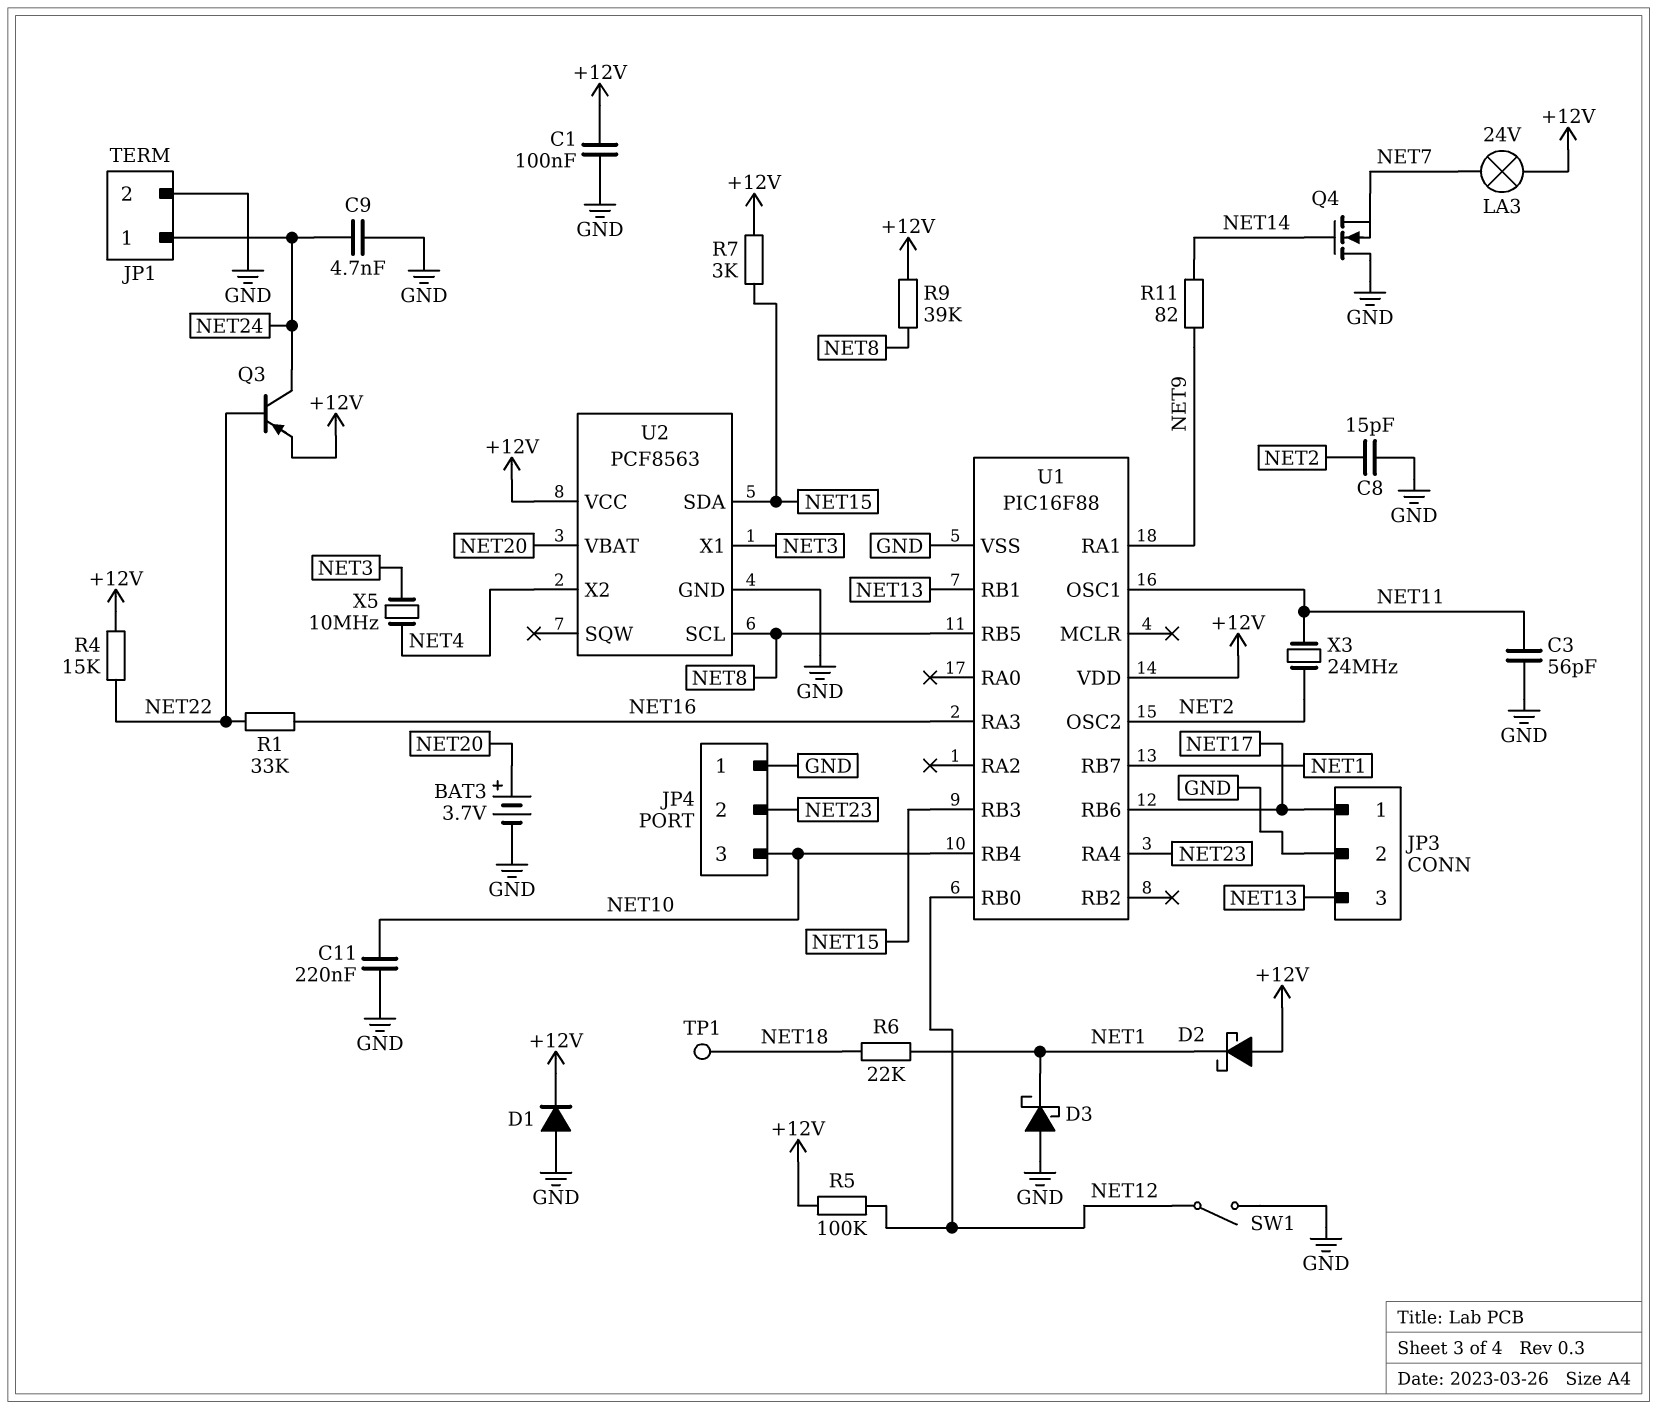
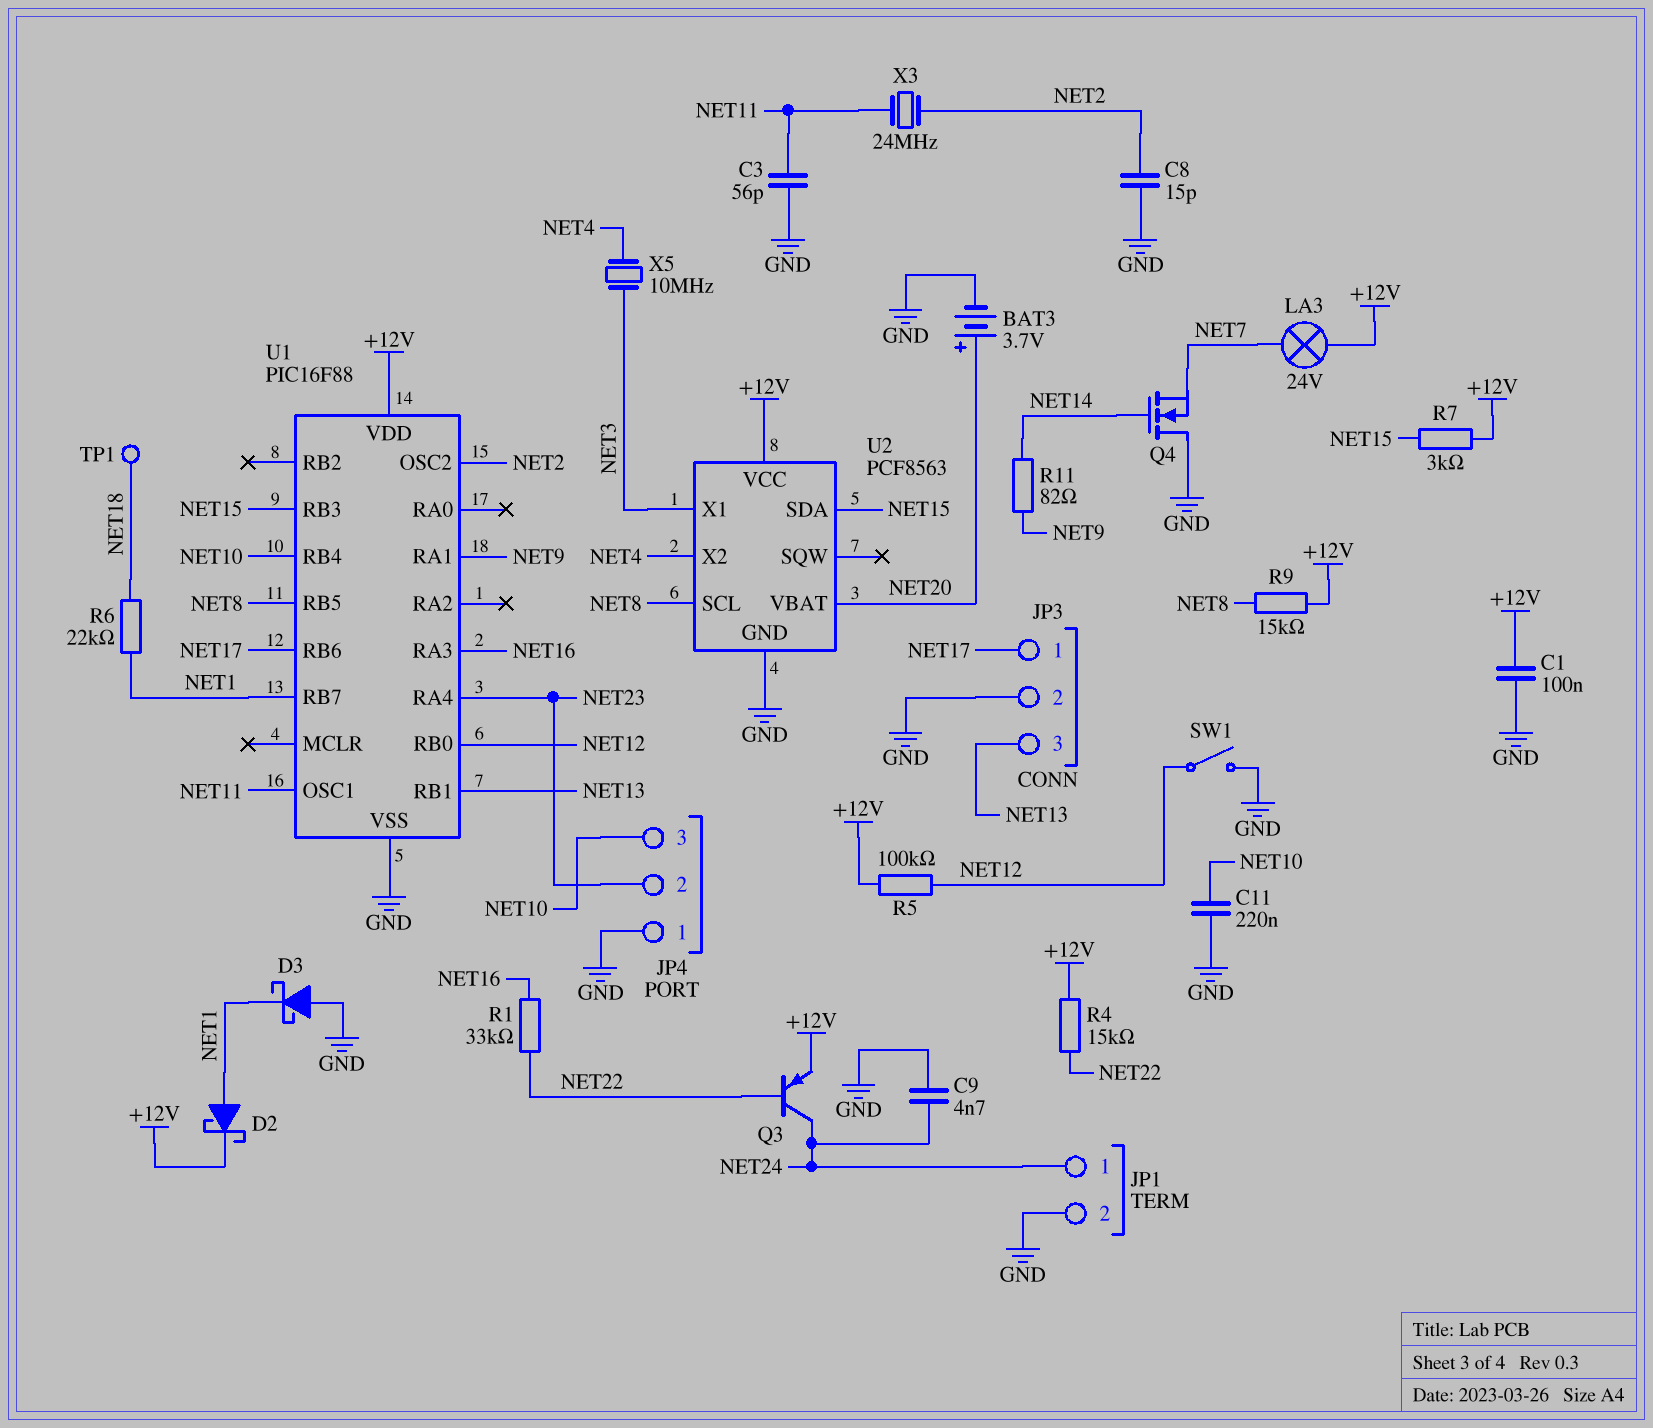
D1: diode (A GND, K +12V) -> none
D2: schottky (A +12V, K NET1) -> schottky (A NET1, K +12V)
R9: 39k (+12V, NET8) -> 15k (+12V, NET8)

